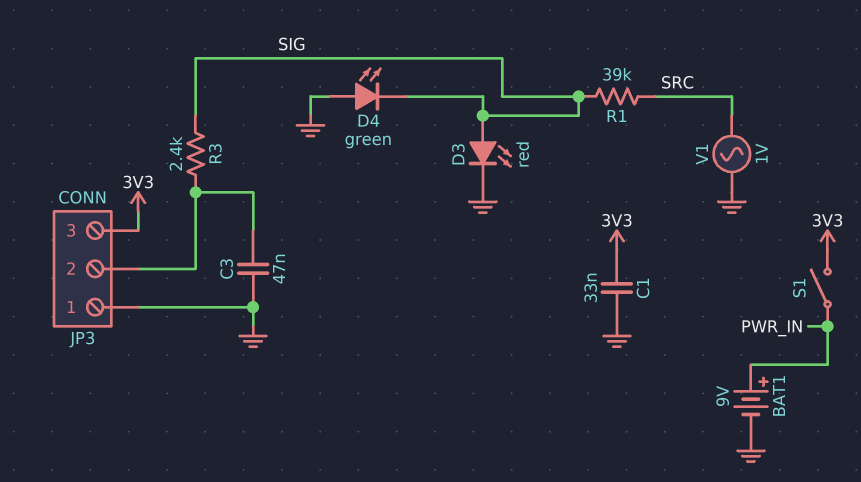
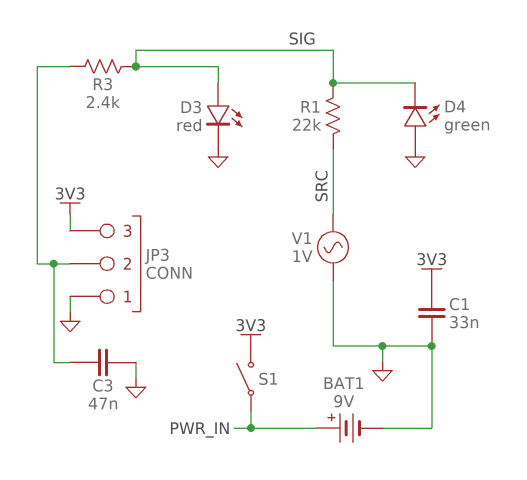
R1: 39k (SIG, SRC) -> 22k (SIG, SRC)

